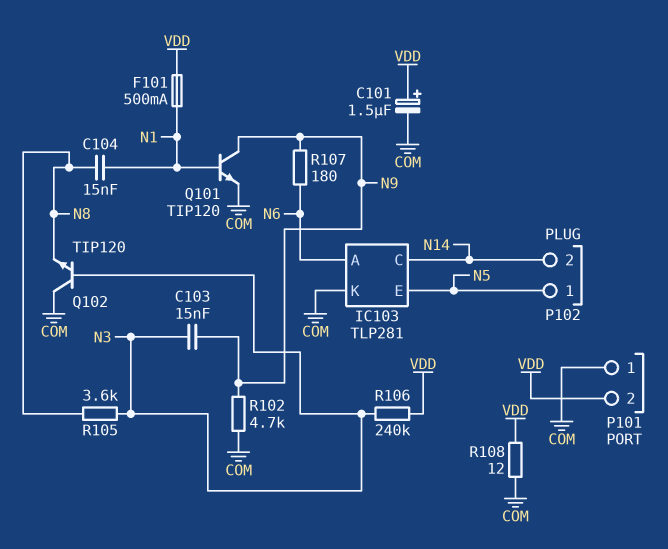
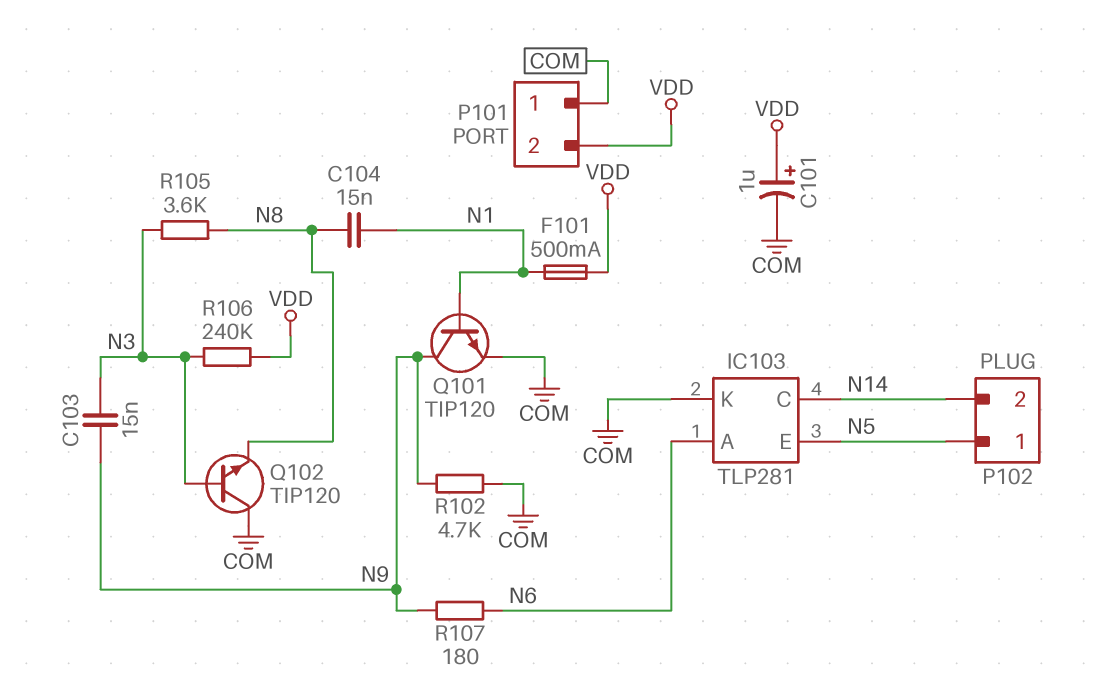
C101: 1.5uF (plus VDD, minus COM) -> 1uF (plus VDD, minus COM)
R108: 12 (COM, VDD) -> none

